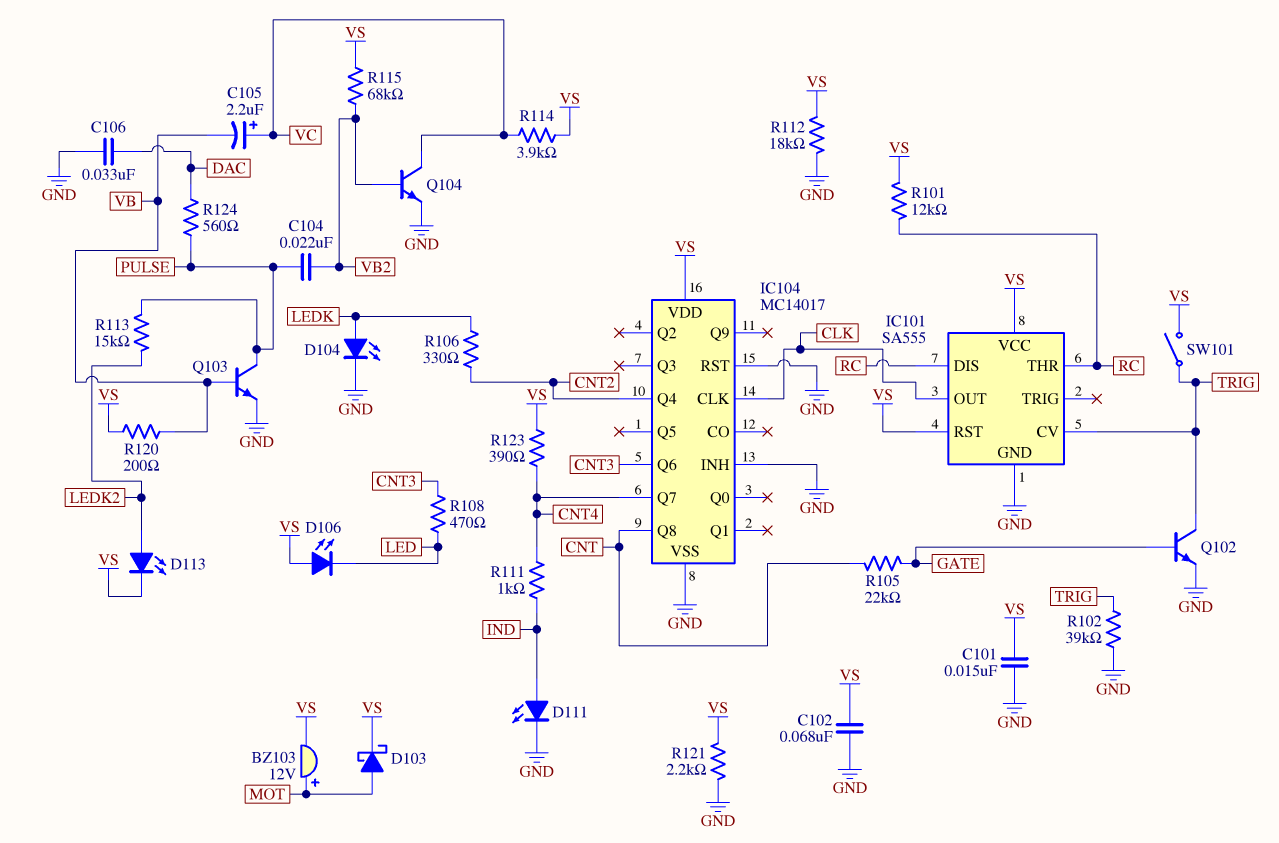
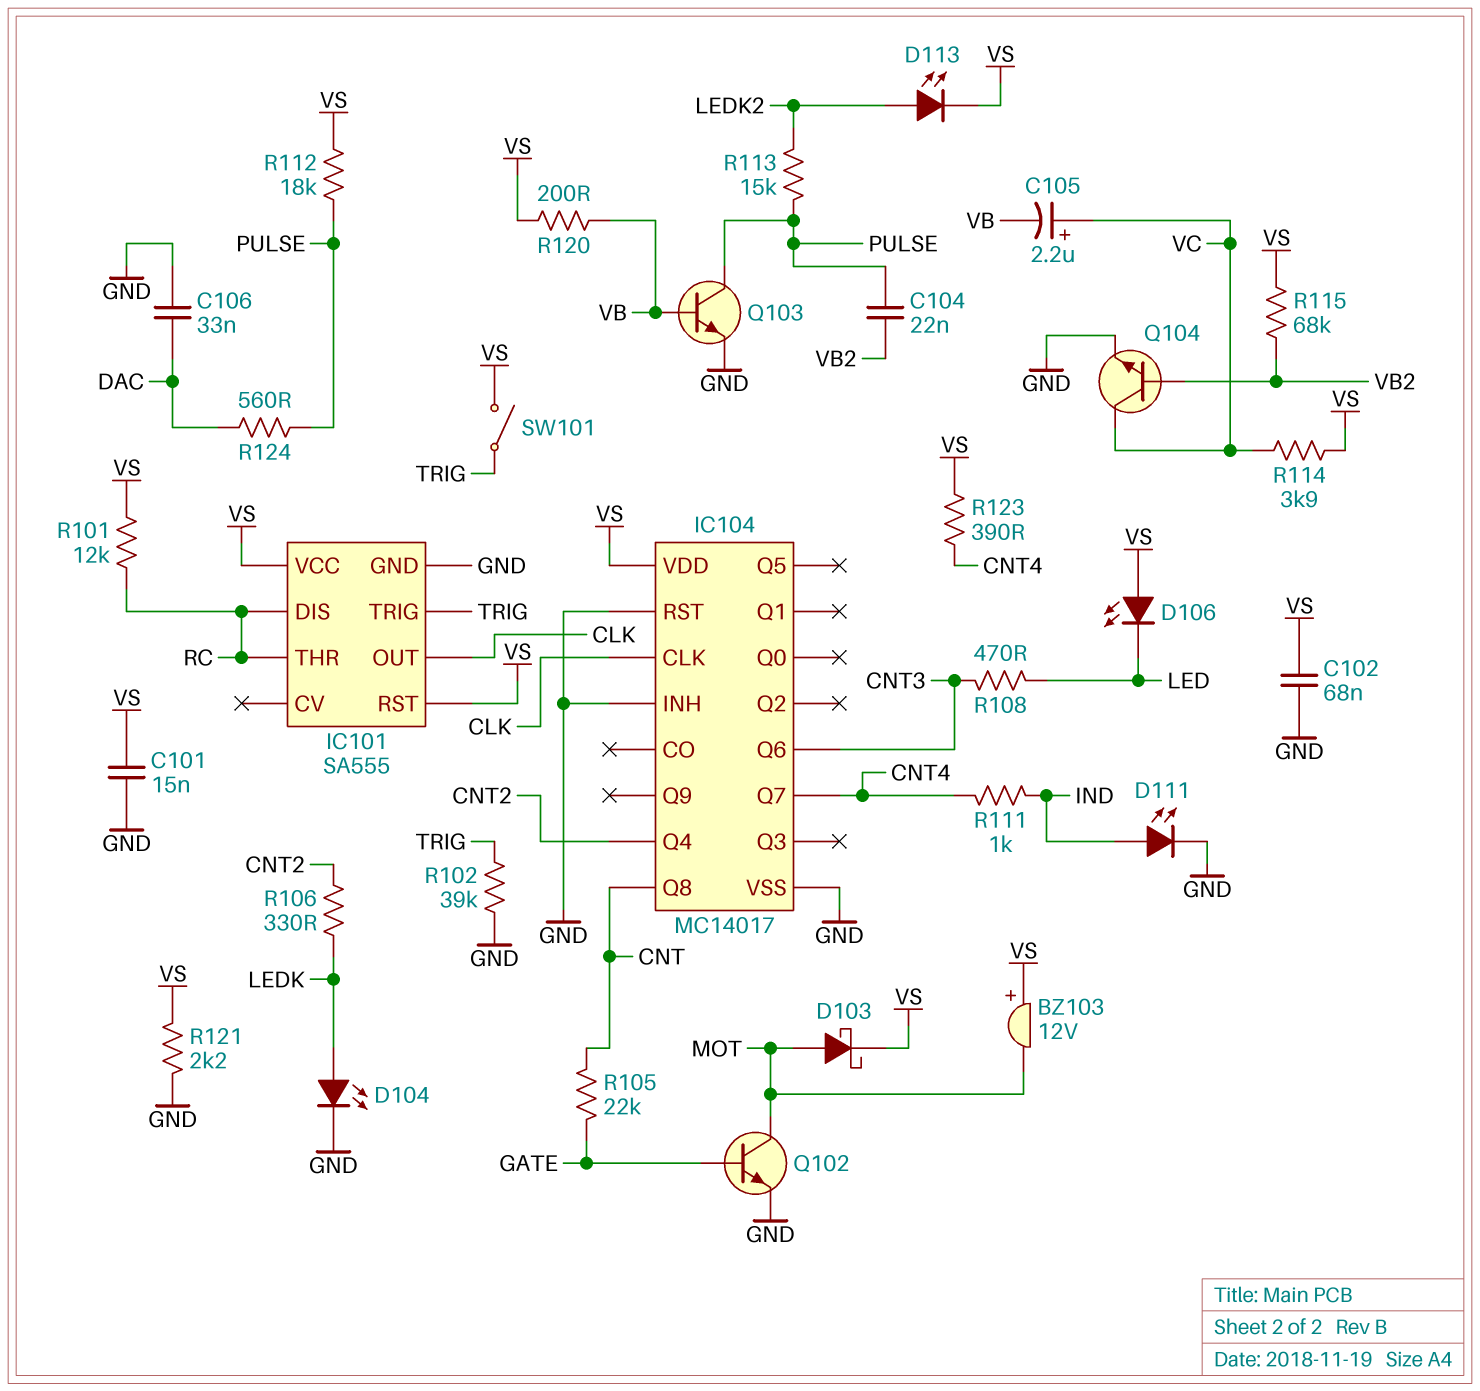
BZ103: buzzer 12V (plus MOT, minus VS) -> buzzer 12V (plus VS, minus MOT)
IC101 pin CV: TRIG -> none
IC101 pin TRIG: none -> TRIG
Q102: NPN (B GATE, C TRIG, E GND) -> NPN (B GATE, C MOT, E GND)
R112: 18k (GND, VS) -> 18k (PULSE, VS)

